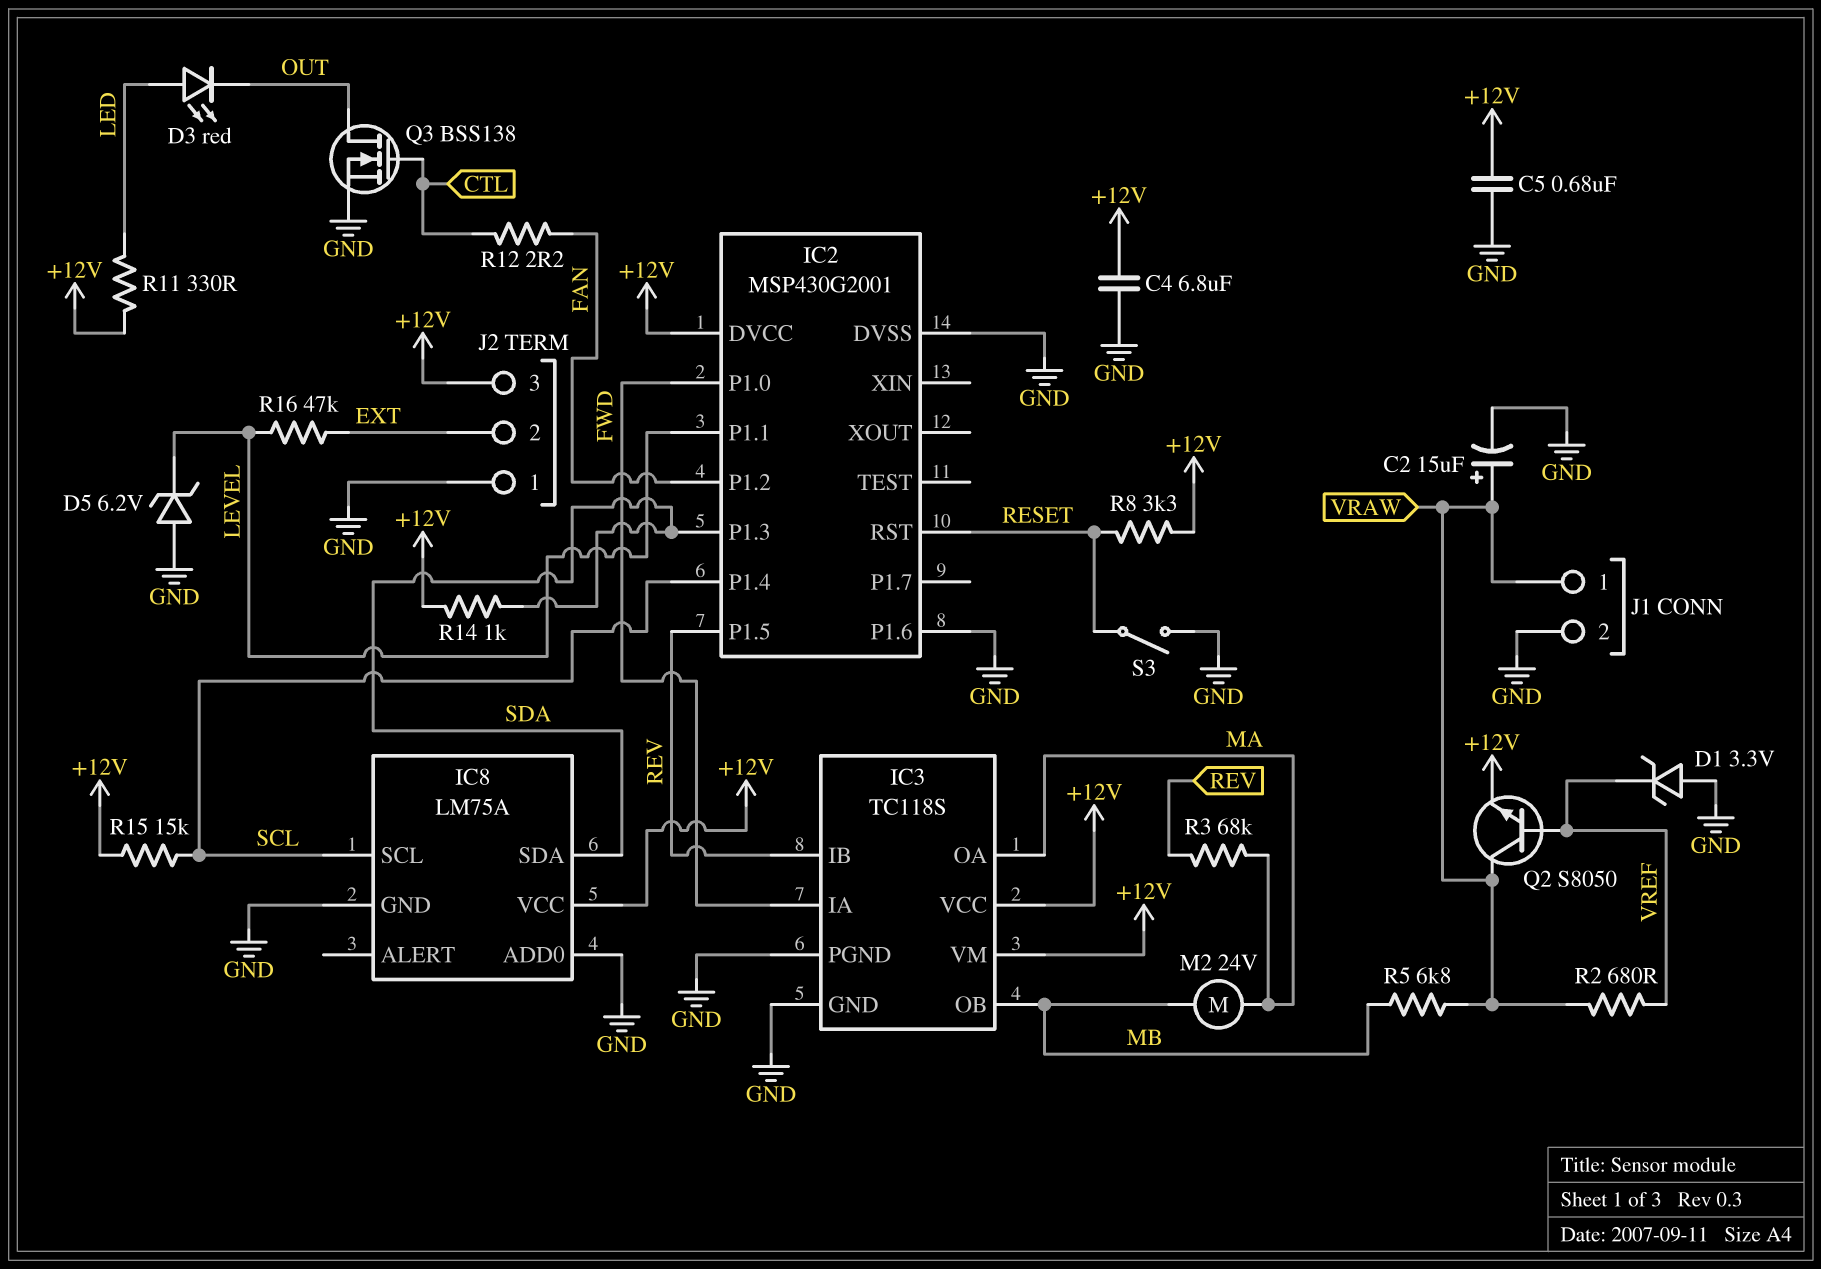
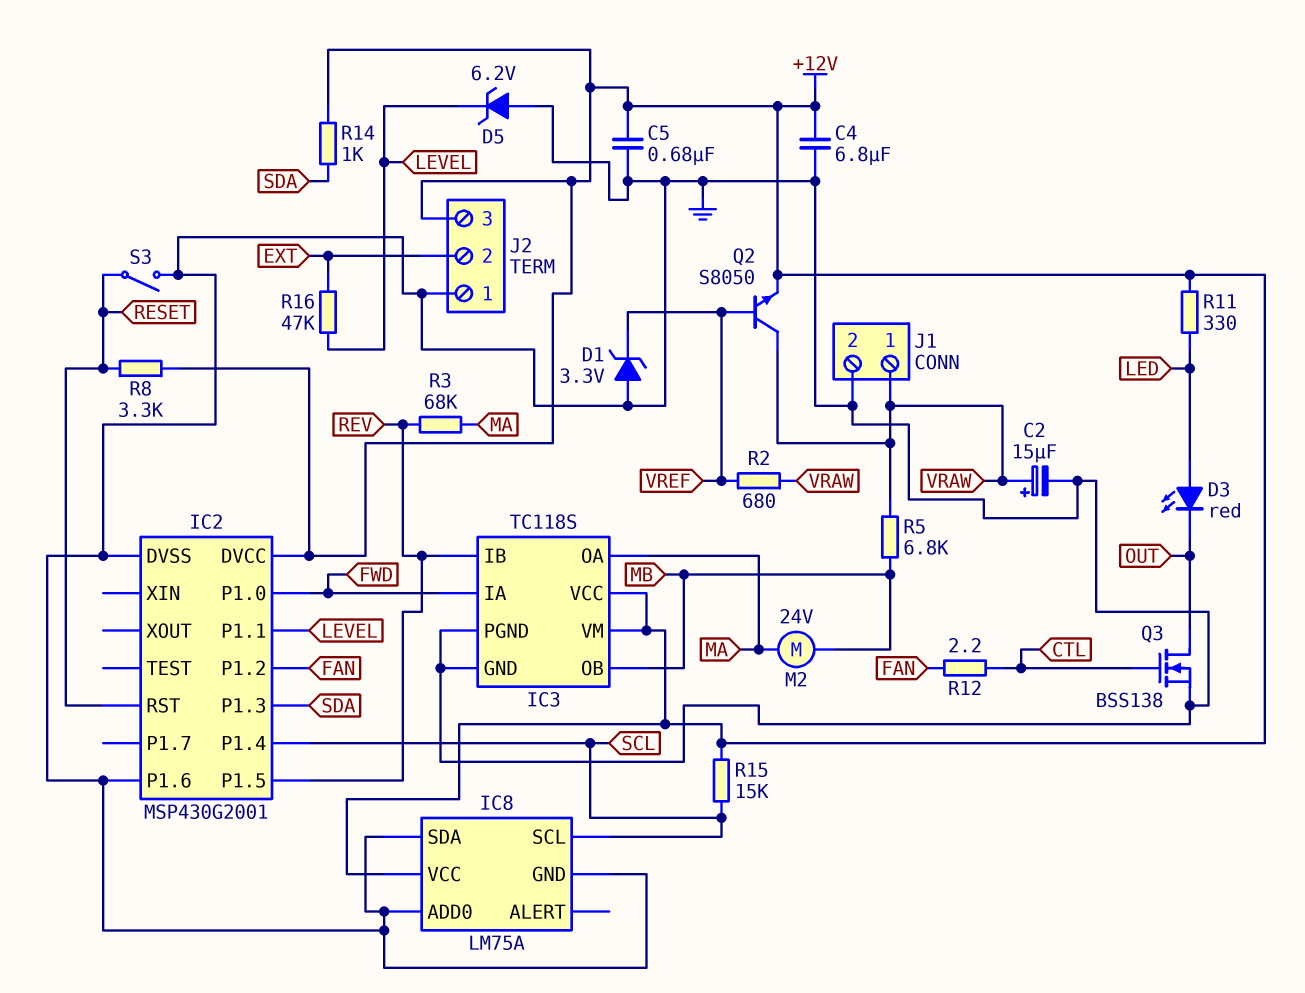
IC8 pin SDA: SDA -> GND

